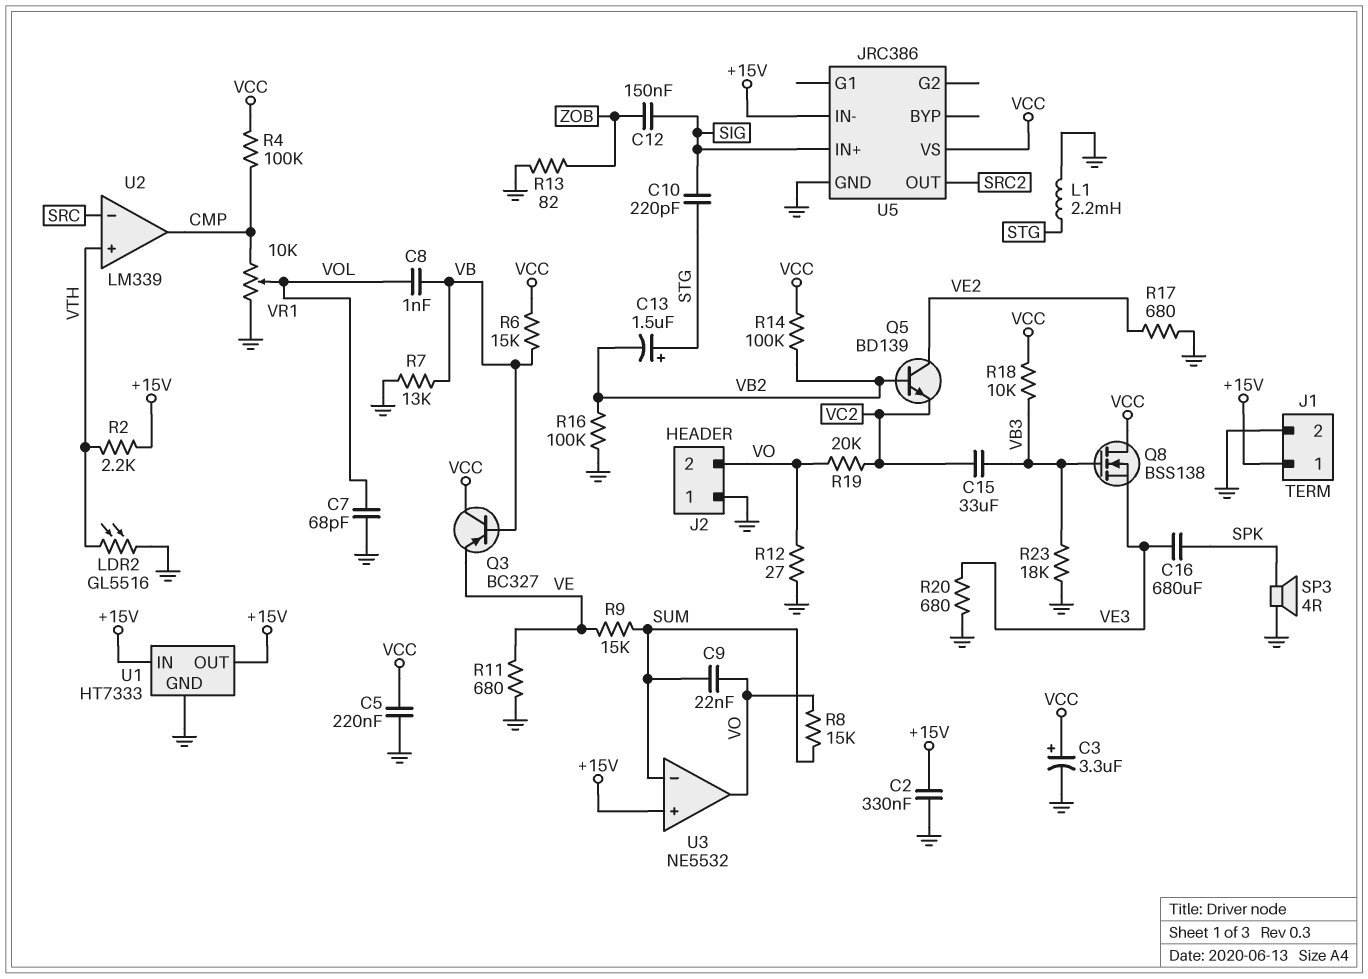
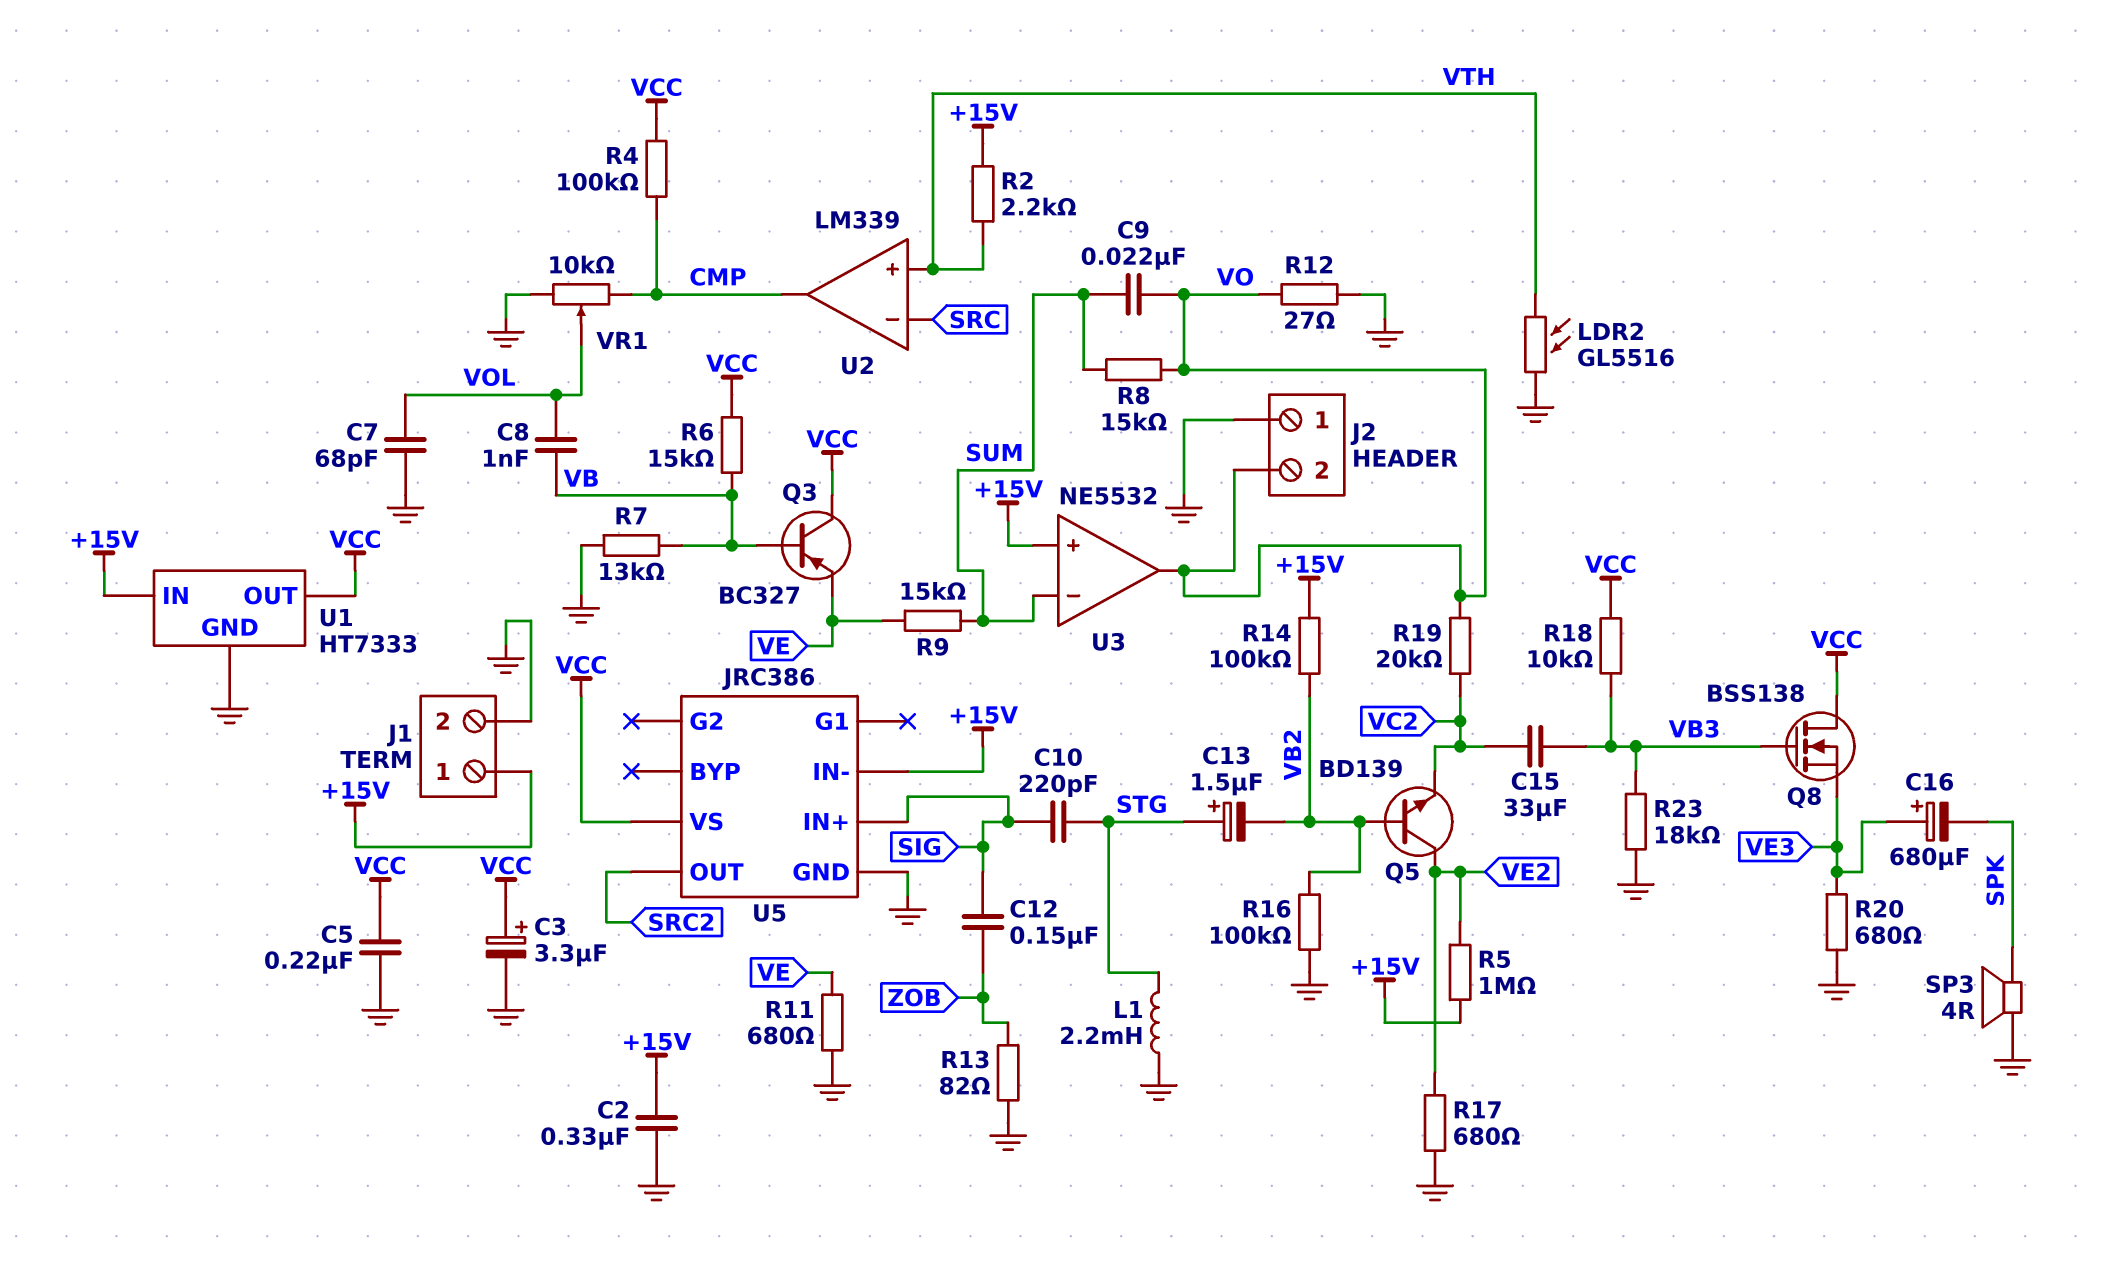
C16: 680uF (SPK, VE3) -> 680uF (plus VE3, minus SPK)
R5: none -> 1M (+15V, VE2)
R14: 100k (VB2, VCC) -> 100k (+15V, VB2)
U1 pin OUT: +15V -> VCC

